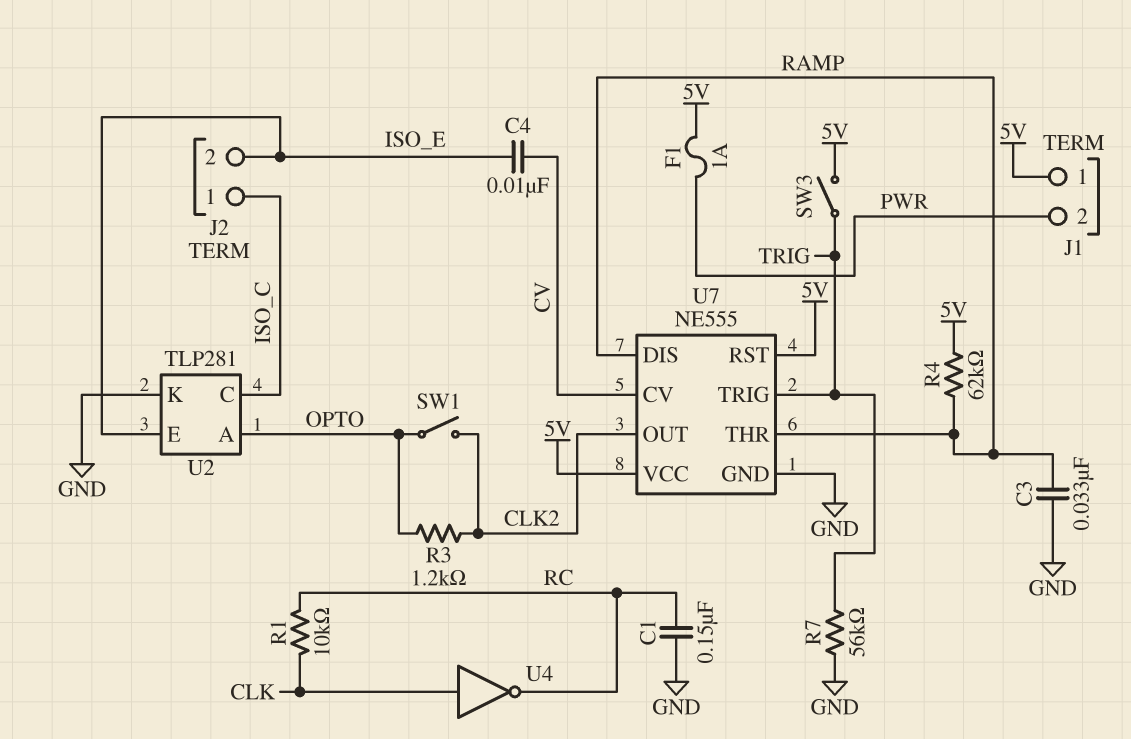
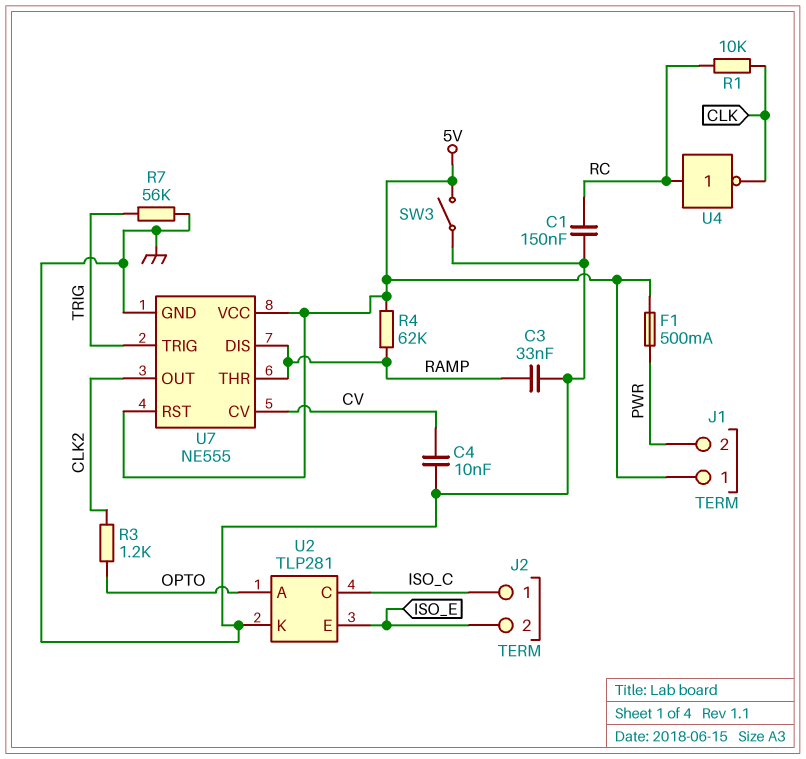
C4: 10nF (CV, ISO_E) -> 10nF (CV, GND)
F1: 1A (5V, PWR) -> 500mA (5V, PWR)
SW1: switch (CLK2, OPTO) -> none
SW3: switch (5V, TRIG) -> switch (5V, GND)
U4: NOT (in CLK, out RC) -> NOT (in RC, out CLK)

